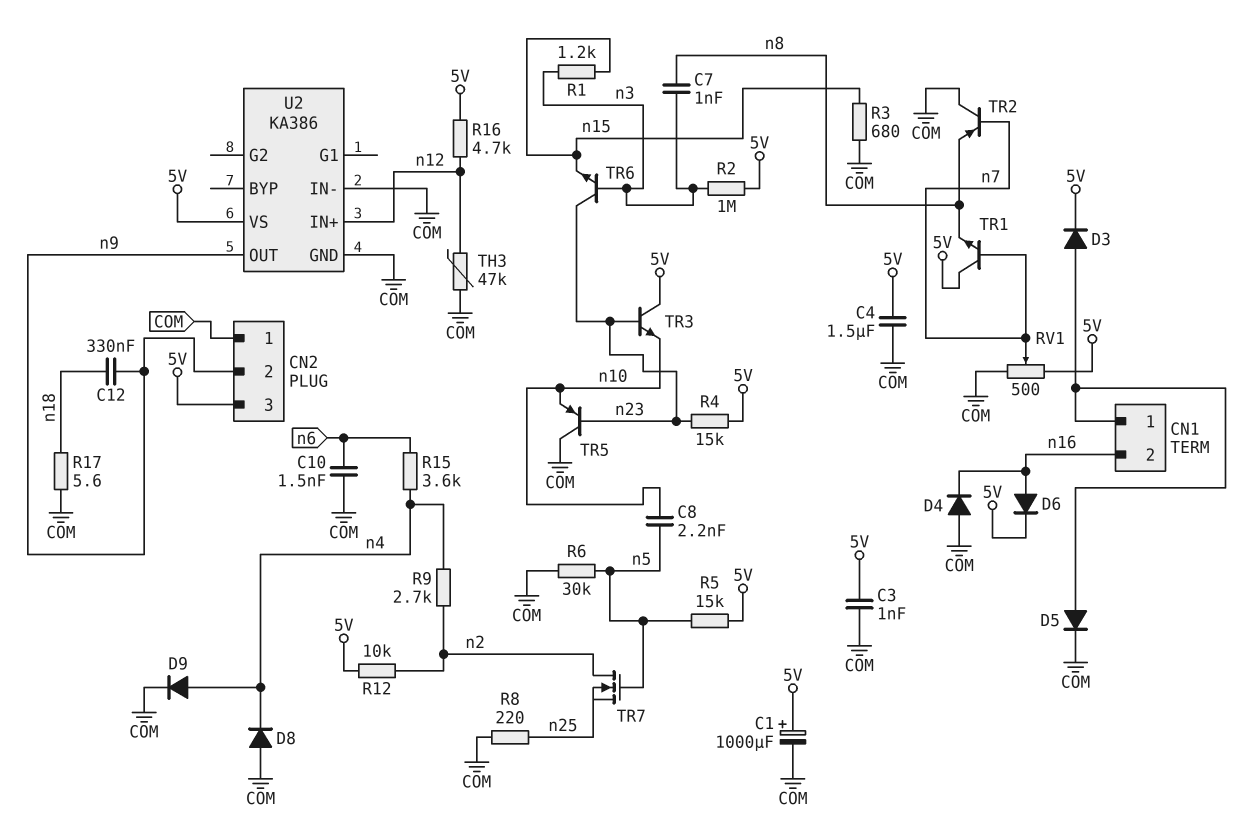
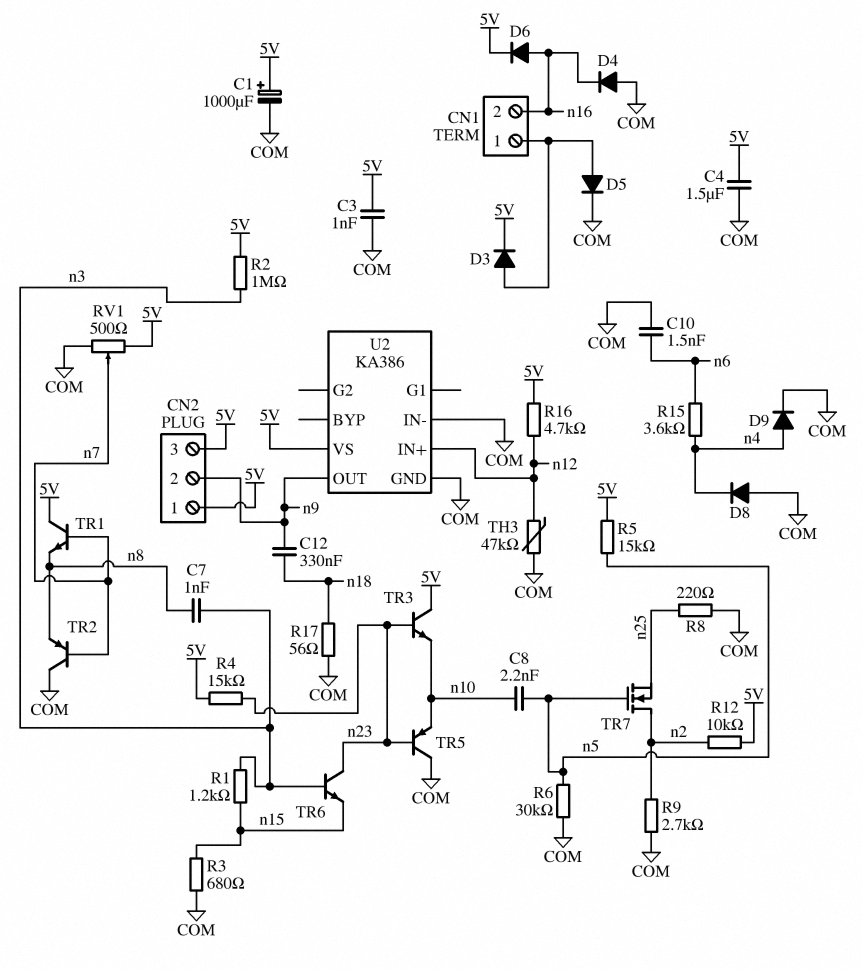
CN2 pin 1: COM -> 5V
R9: 2.7k (n2, n4) -> 2.7k (COM, n2)
R17: 5.6 (COM, n18) -> 56 (COM, n18)

